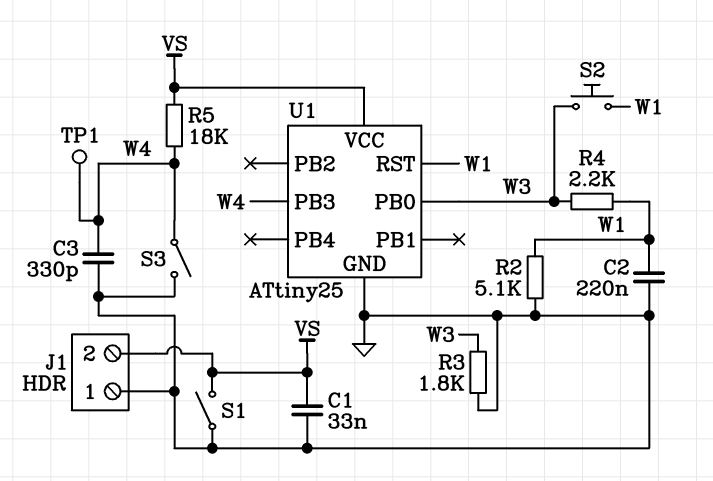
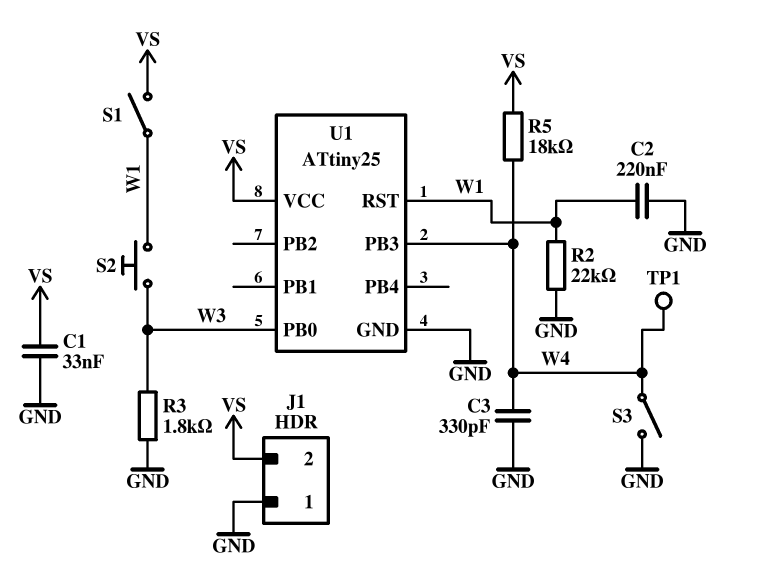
R2: 5.1k (GND, W1) -> 22k (GND, W1)
R4: 2.2k (W1, W3) -> none
S1: switch (GND, VS) -> switch (VS, W1)

